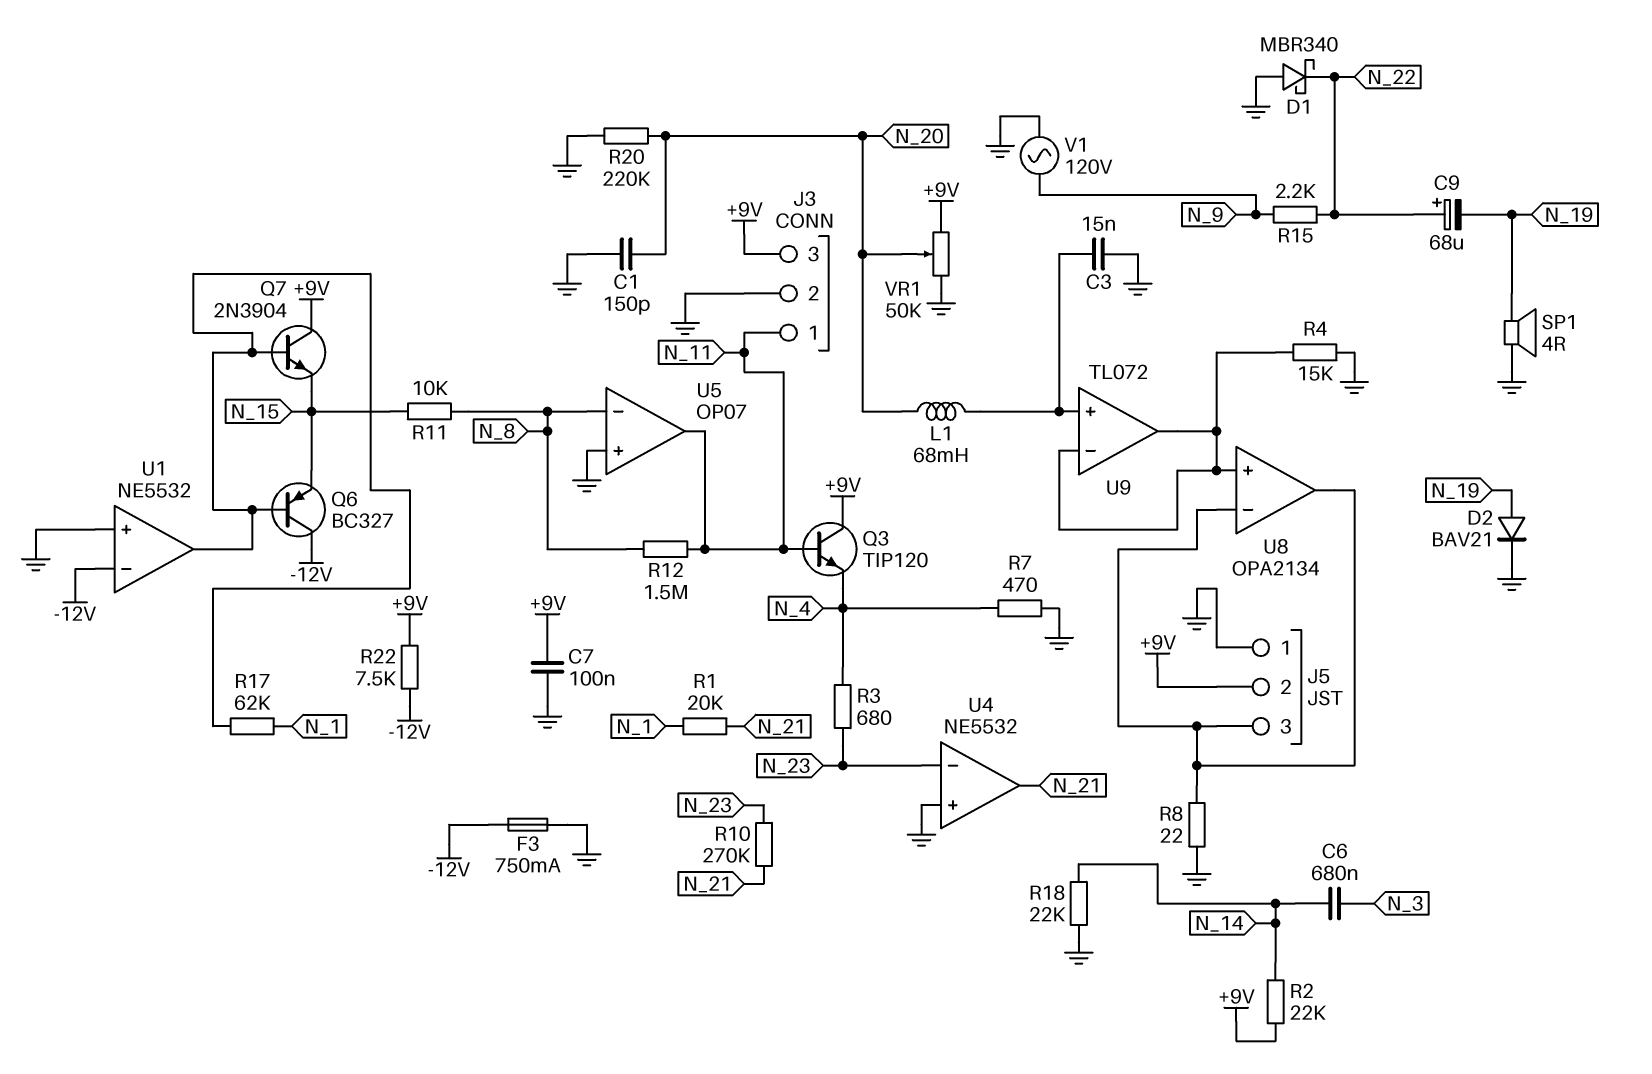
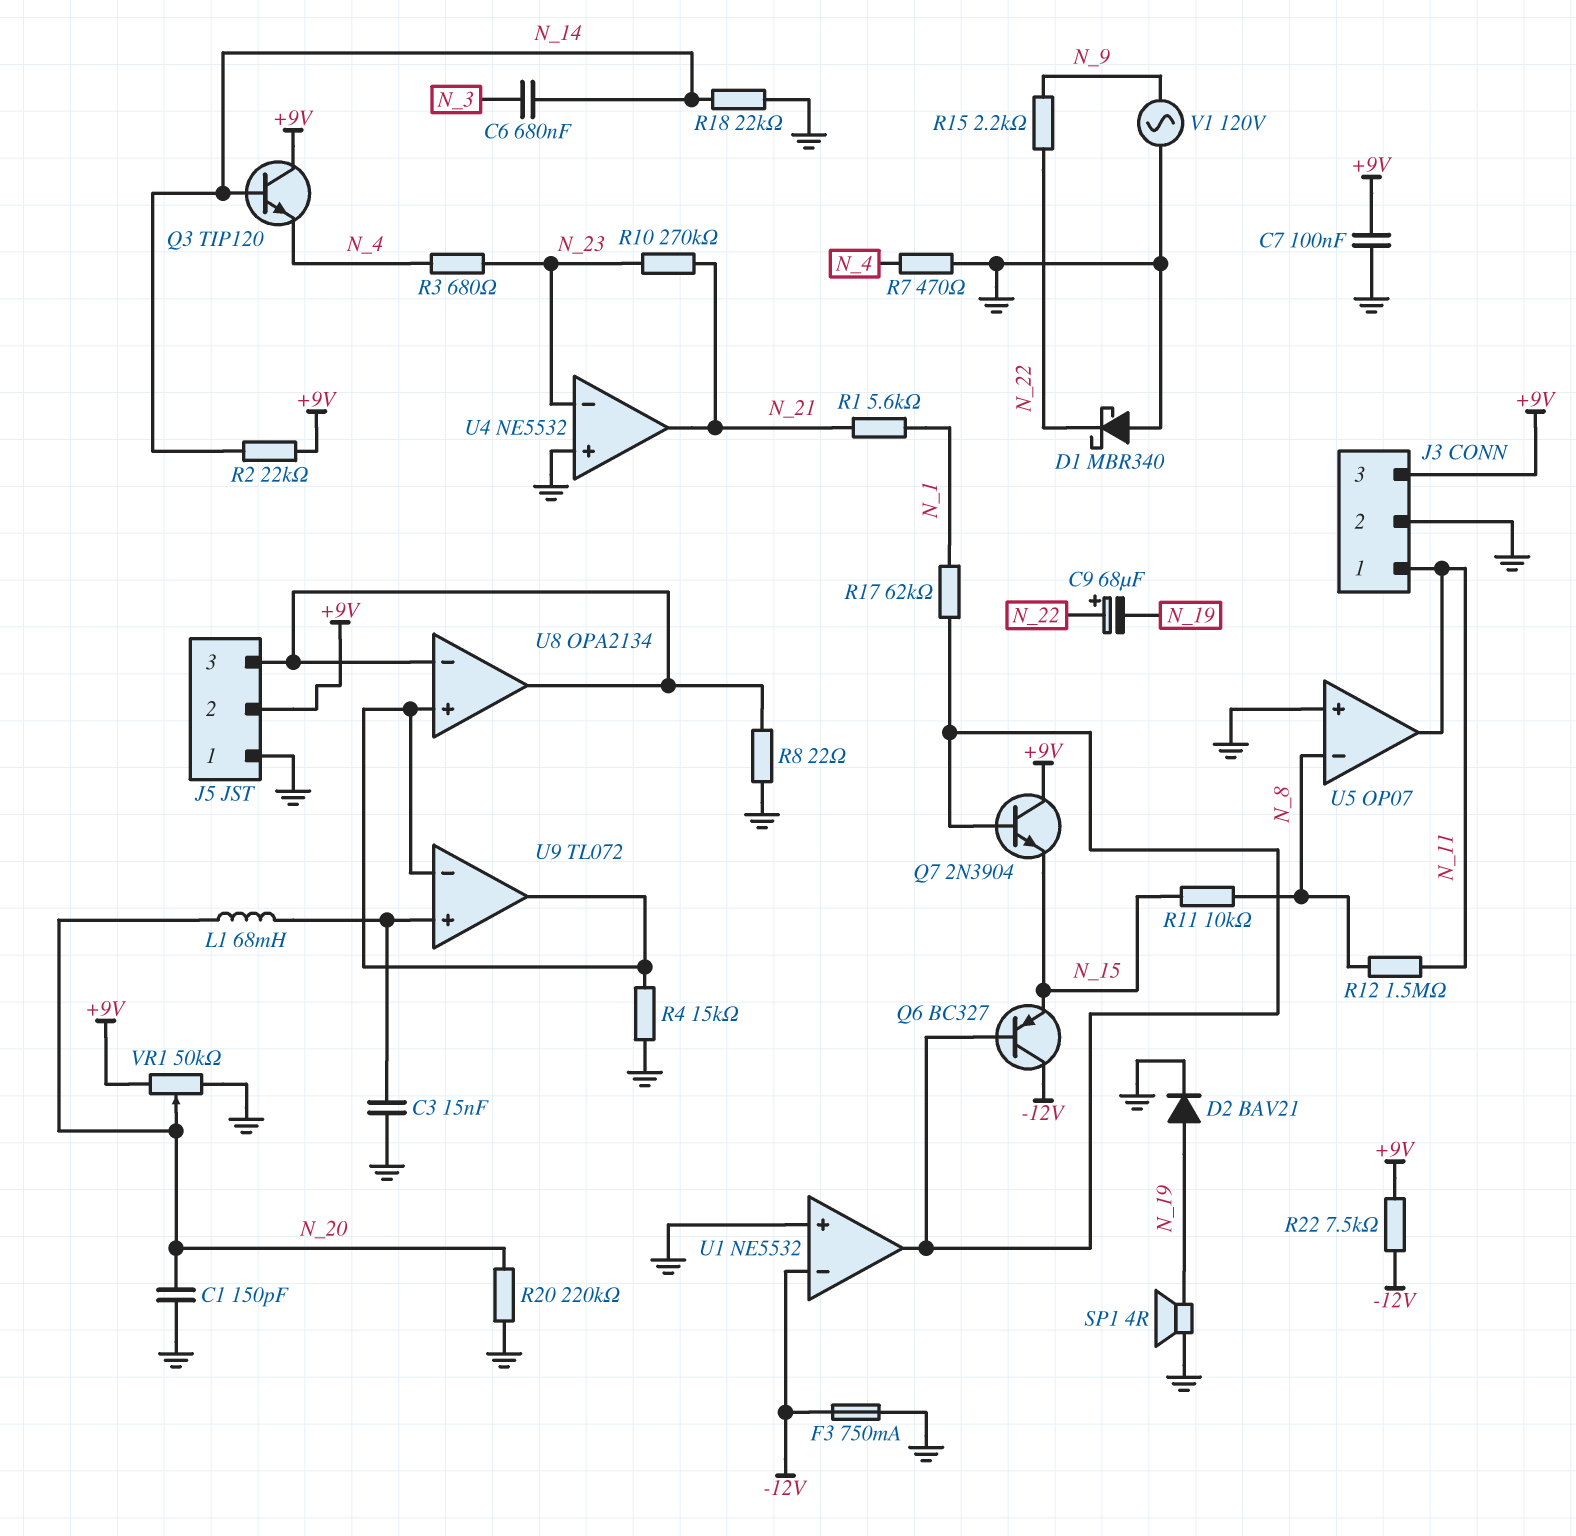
Q3: NPN TIP120 (B N_11, C +9V, E N_4) -> NPN TIP120 (B N_14, C +9V, E N_4)
R1: 20k (N_1, N_21) -> 5.6k (N_1, N_21)

